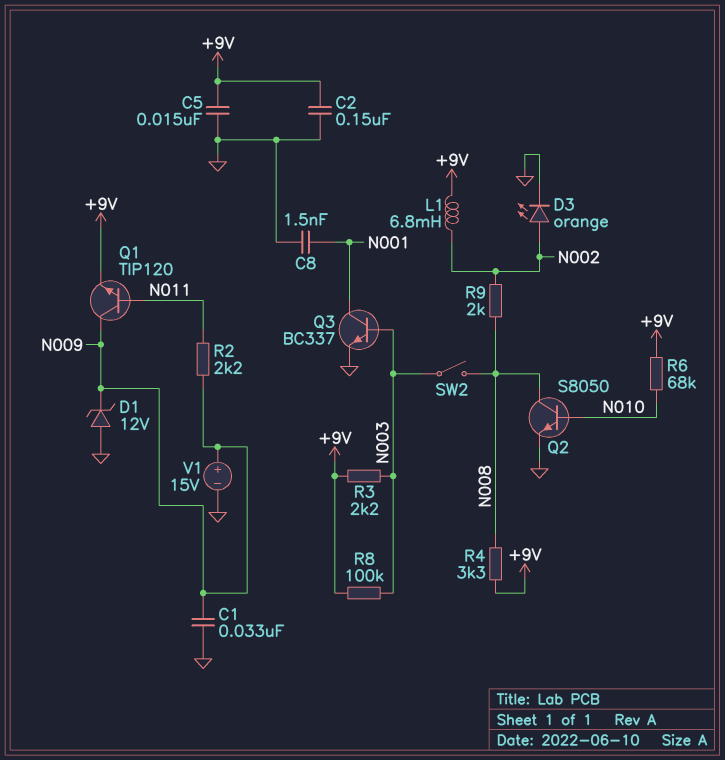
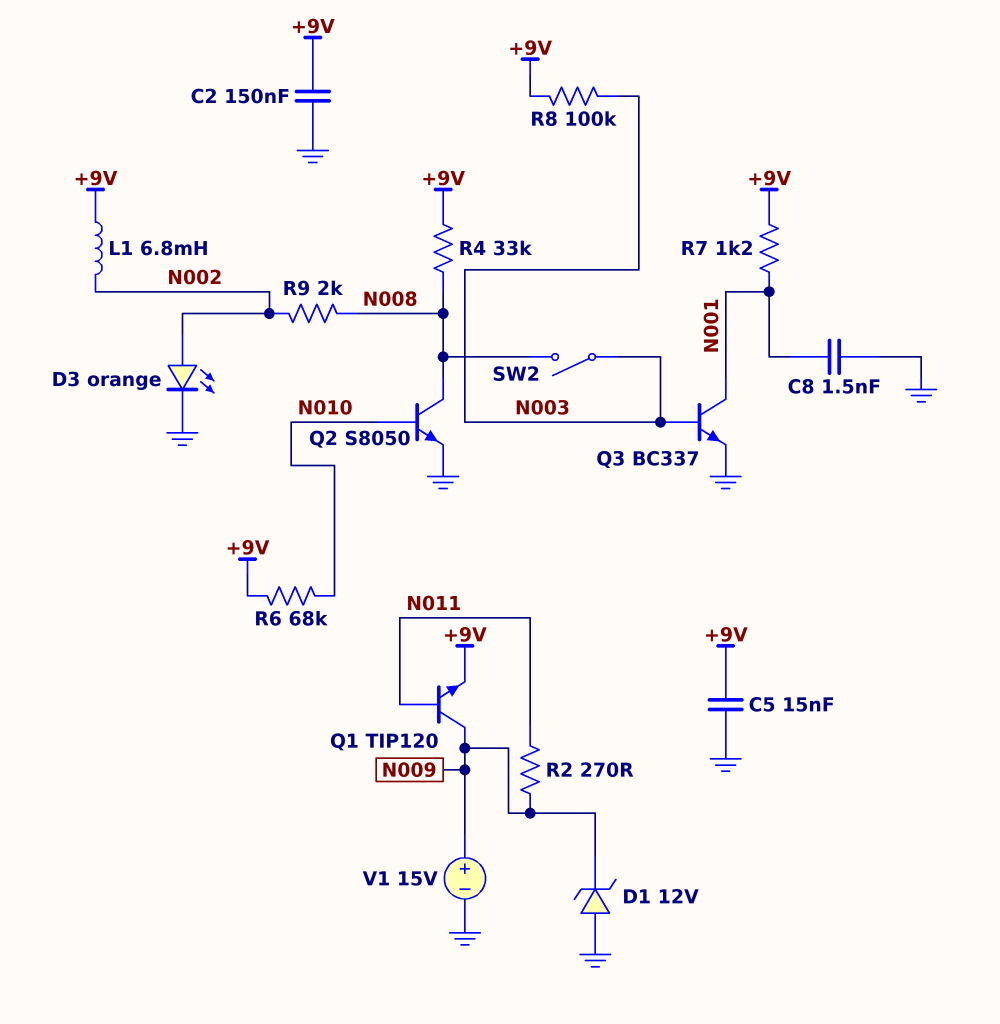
C1: 33nF (GND, N009) -> none
R2: 2.2k (N009, N011) -> 270 (N009, N011)
R3: 2.2k (+9V, N003) -> none
R4: 3.3k (+9V, N008) -> 33k (+9V, N008)
R7: none -> 1.2k (+9V, N001)

